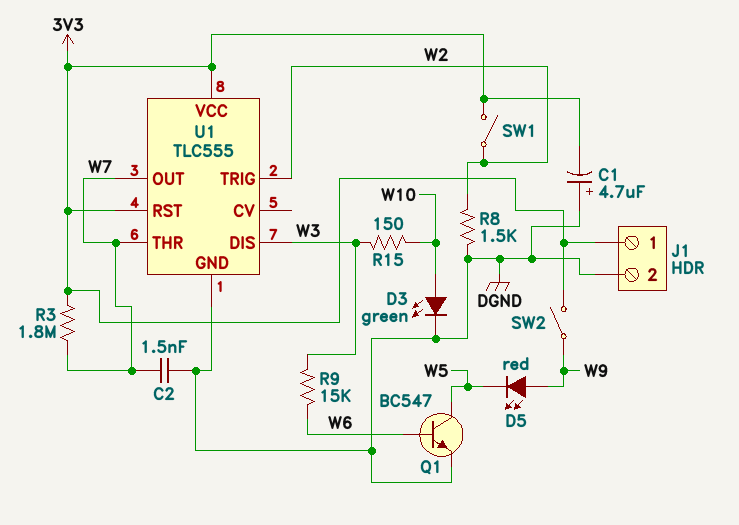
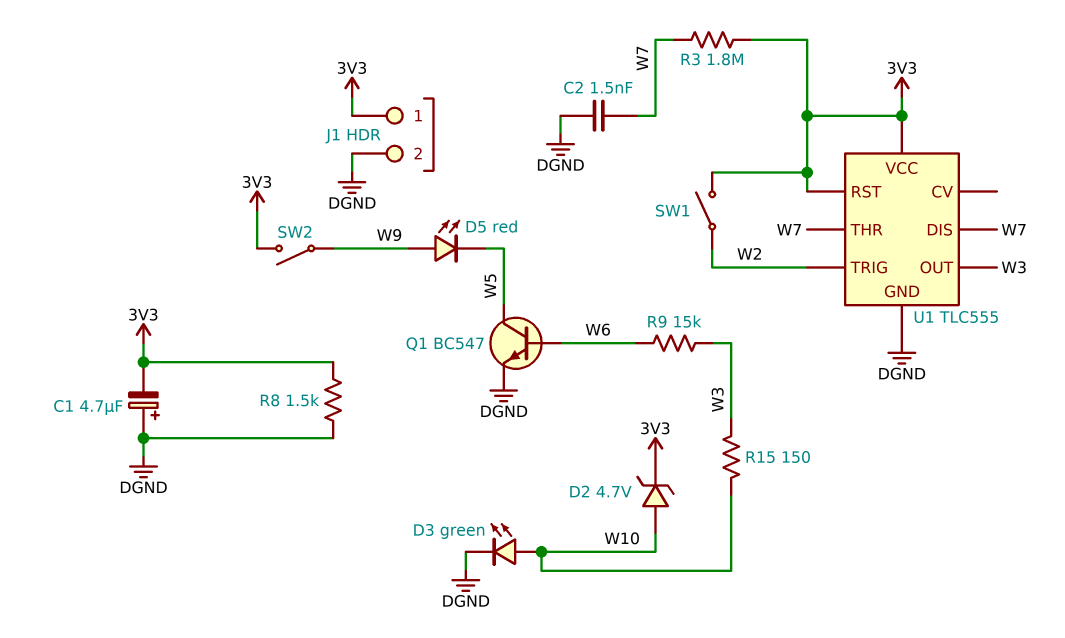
D2: none -> zener 4.7V (A W10, K 3V3)
R8: 1.5k (DGND, W2) -> 1.5k (3V3, DGND)
U1 pin DIS: W3 -> W7
U1 pin OUT: W7 -> W3

